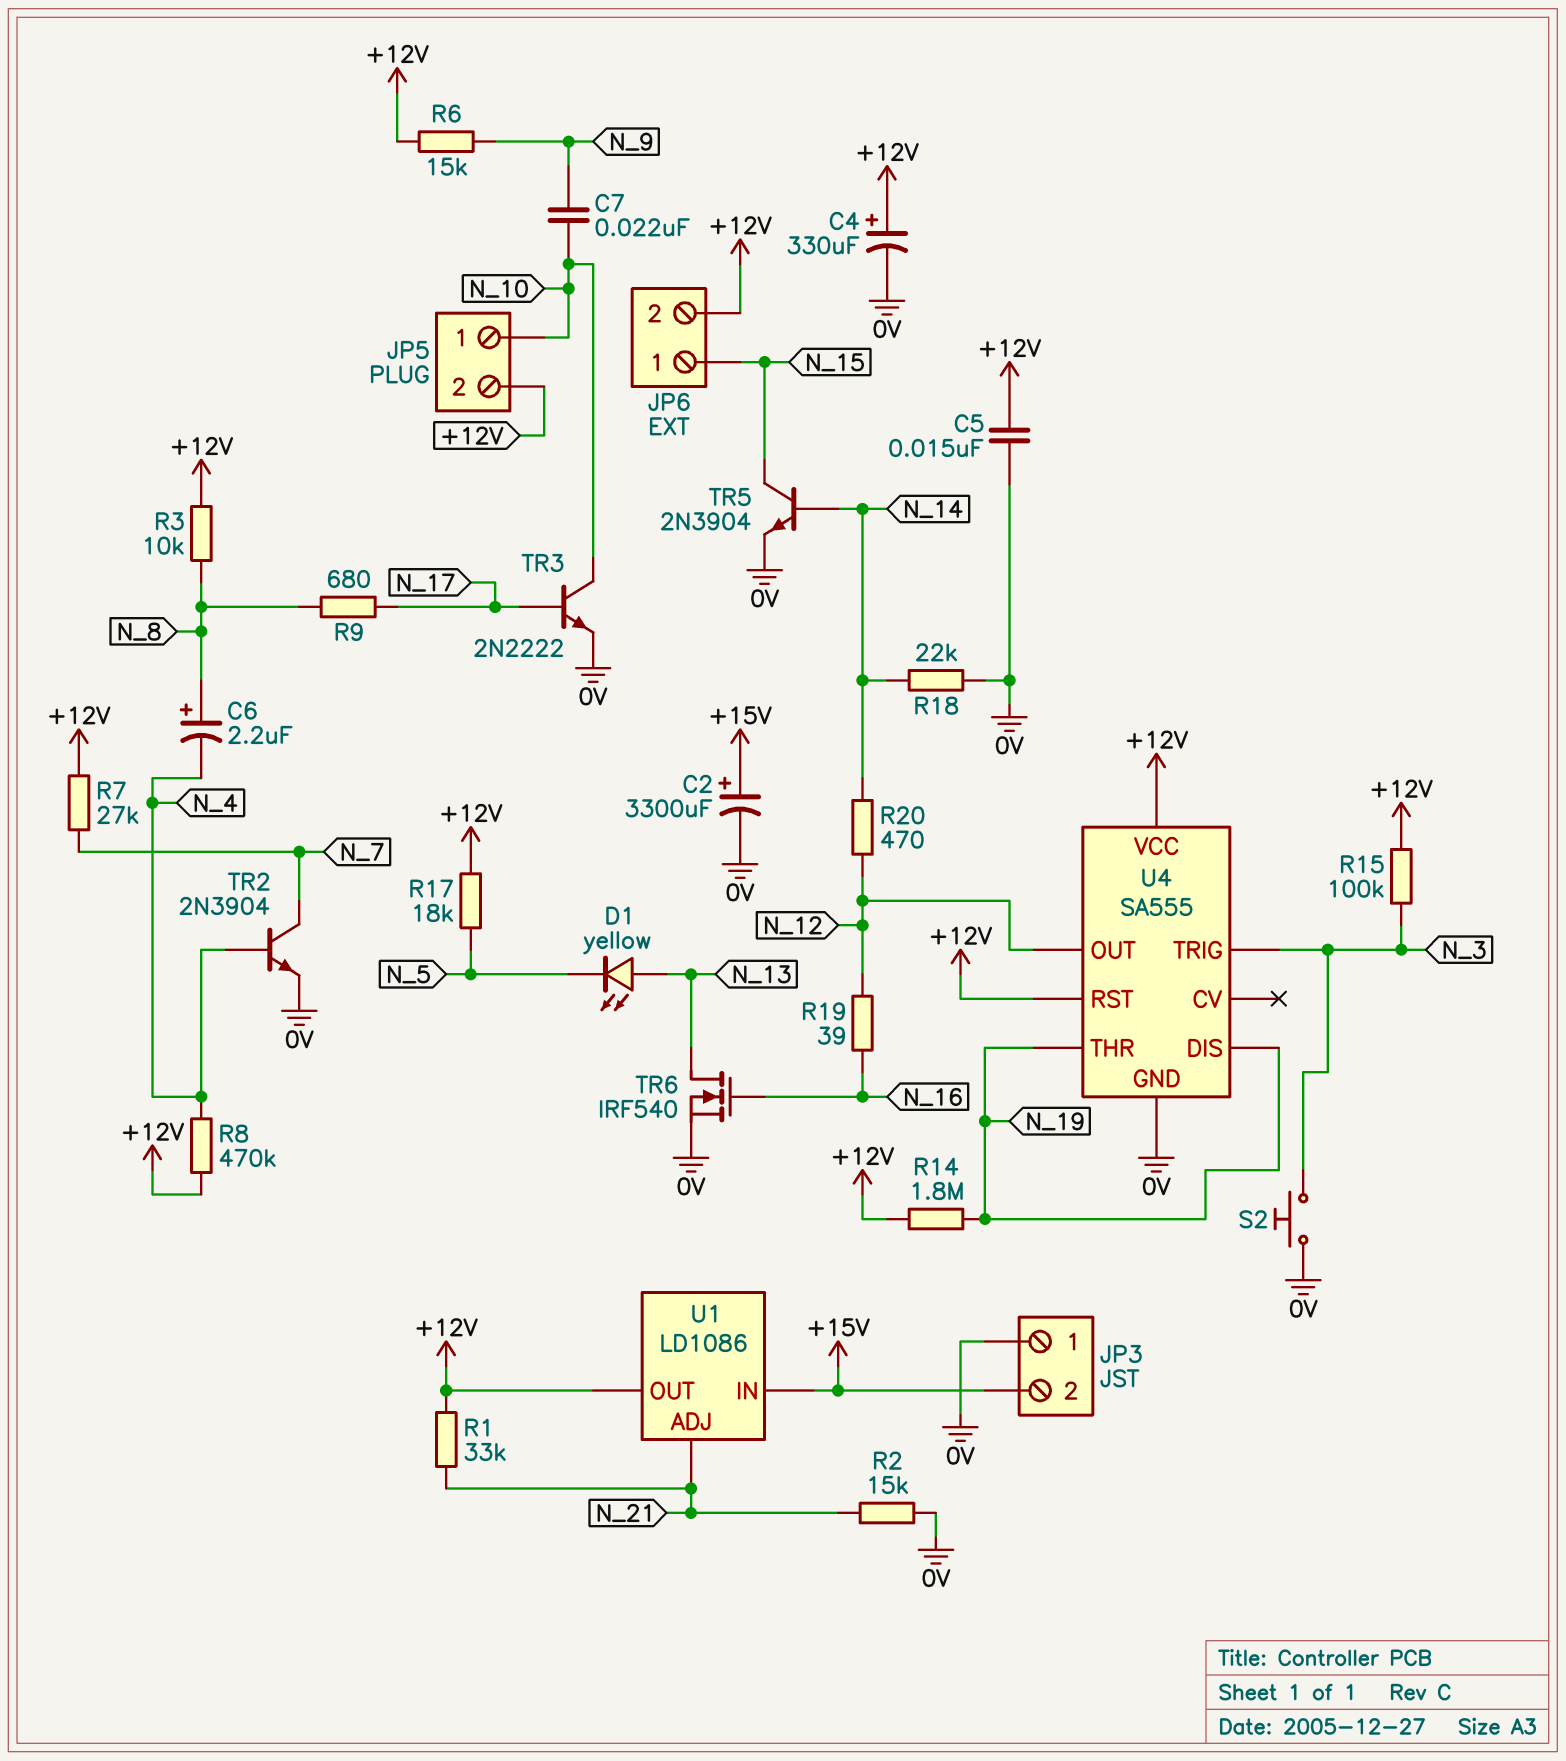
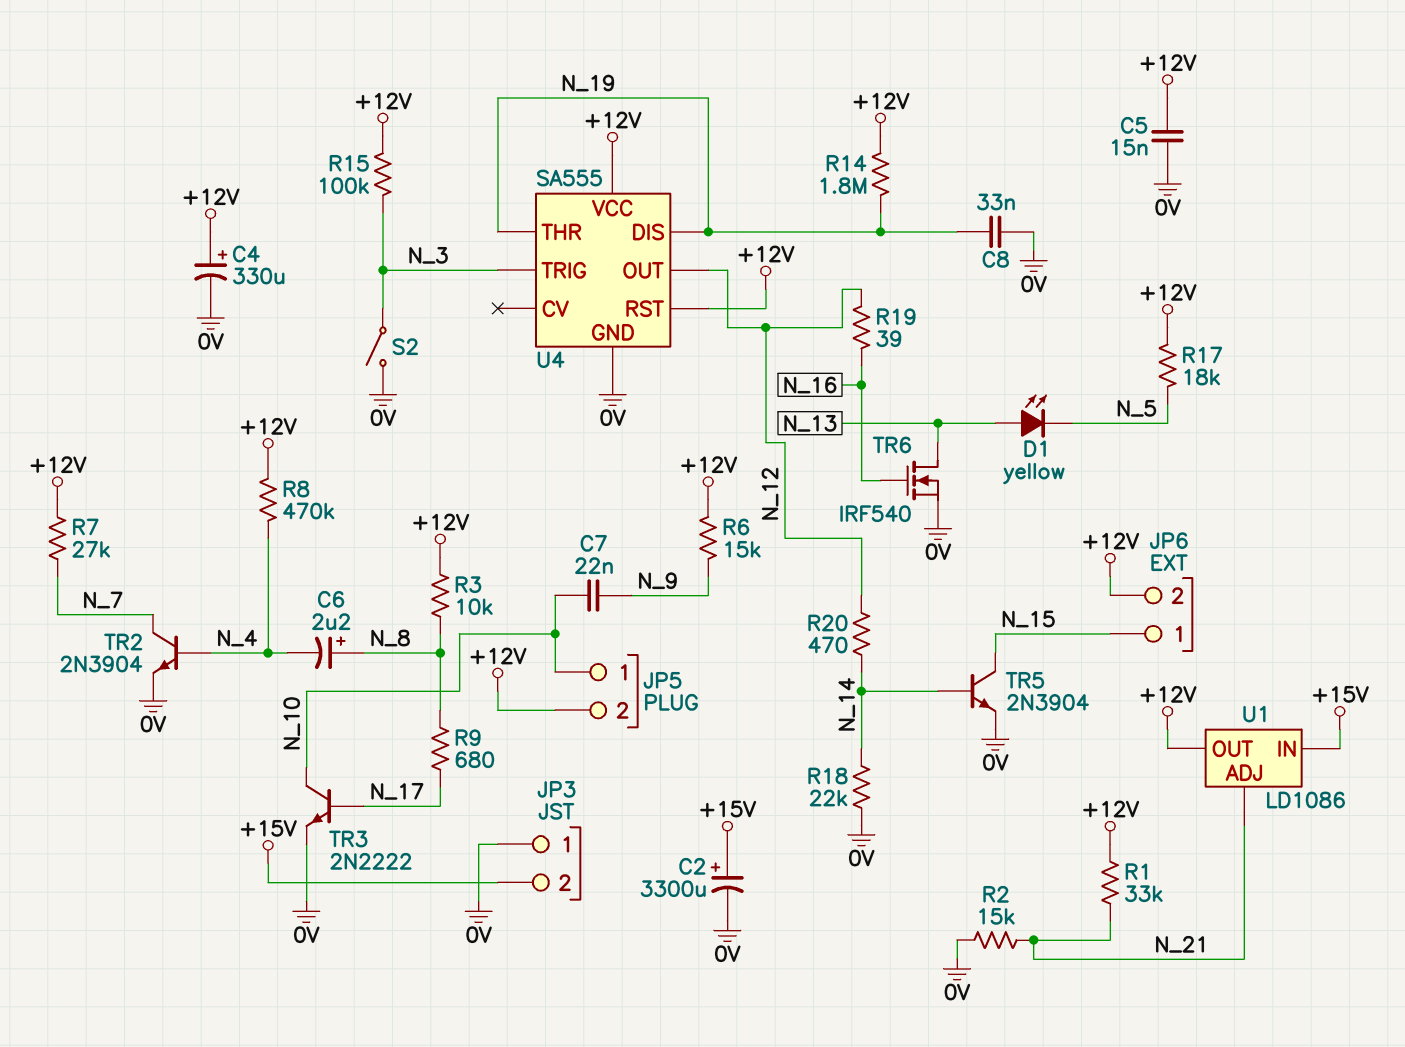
C8: none -> 33nF (0V, N_19)
S2: button (0V, N_3) -> switch (0V, N_3)

